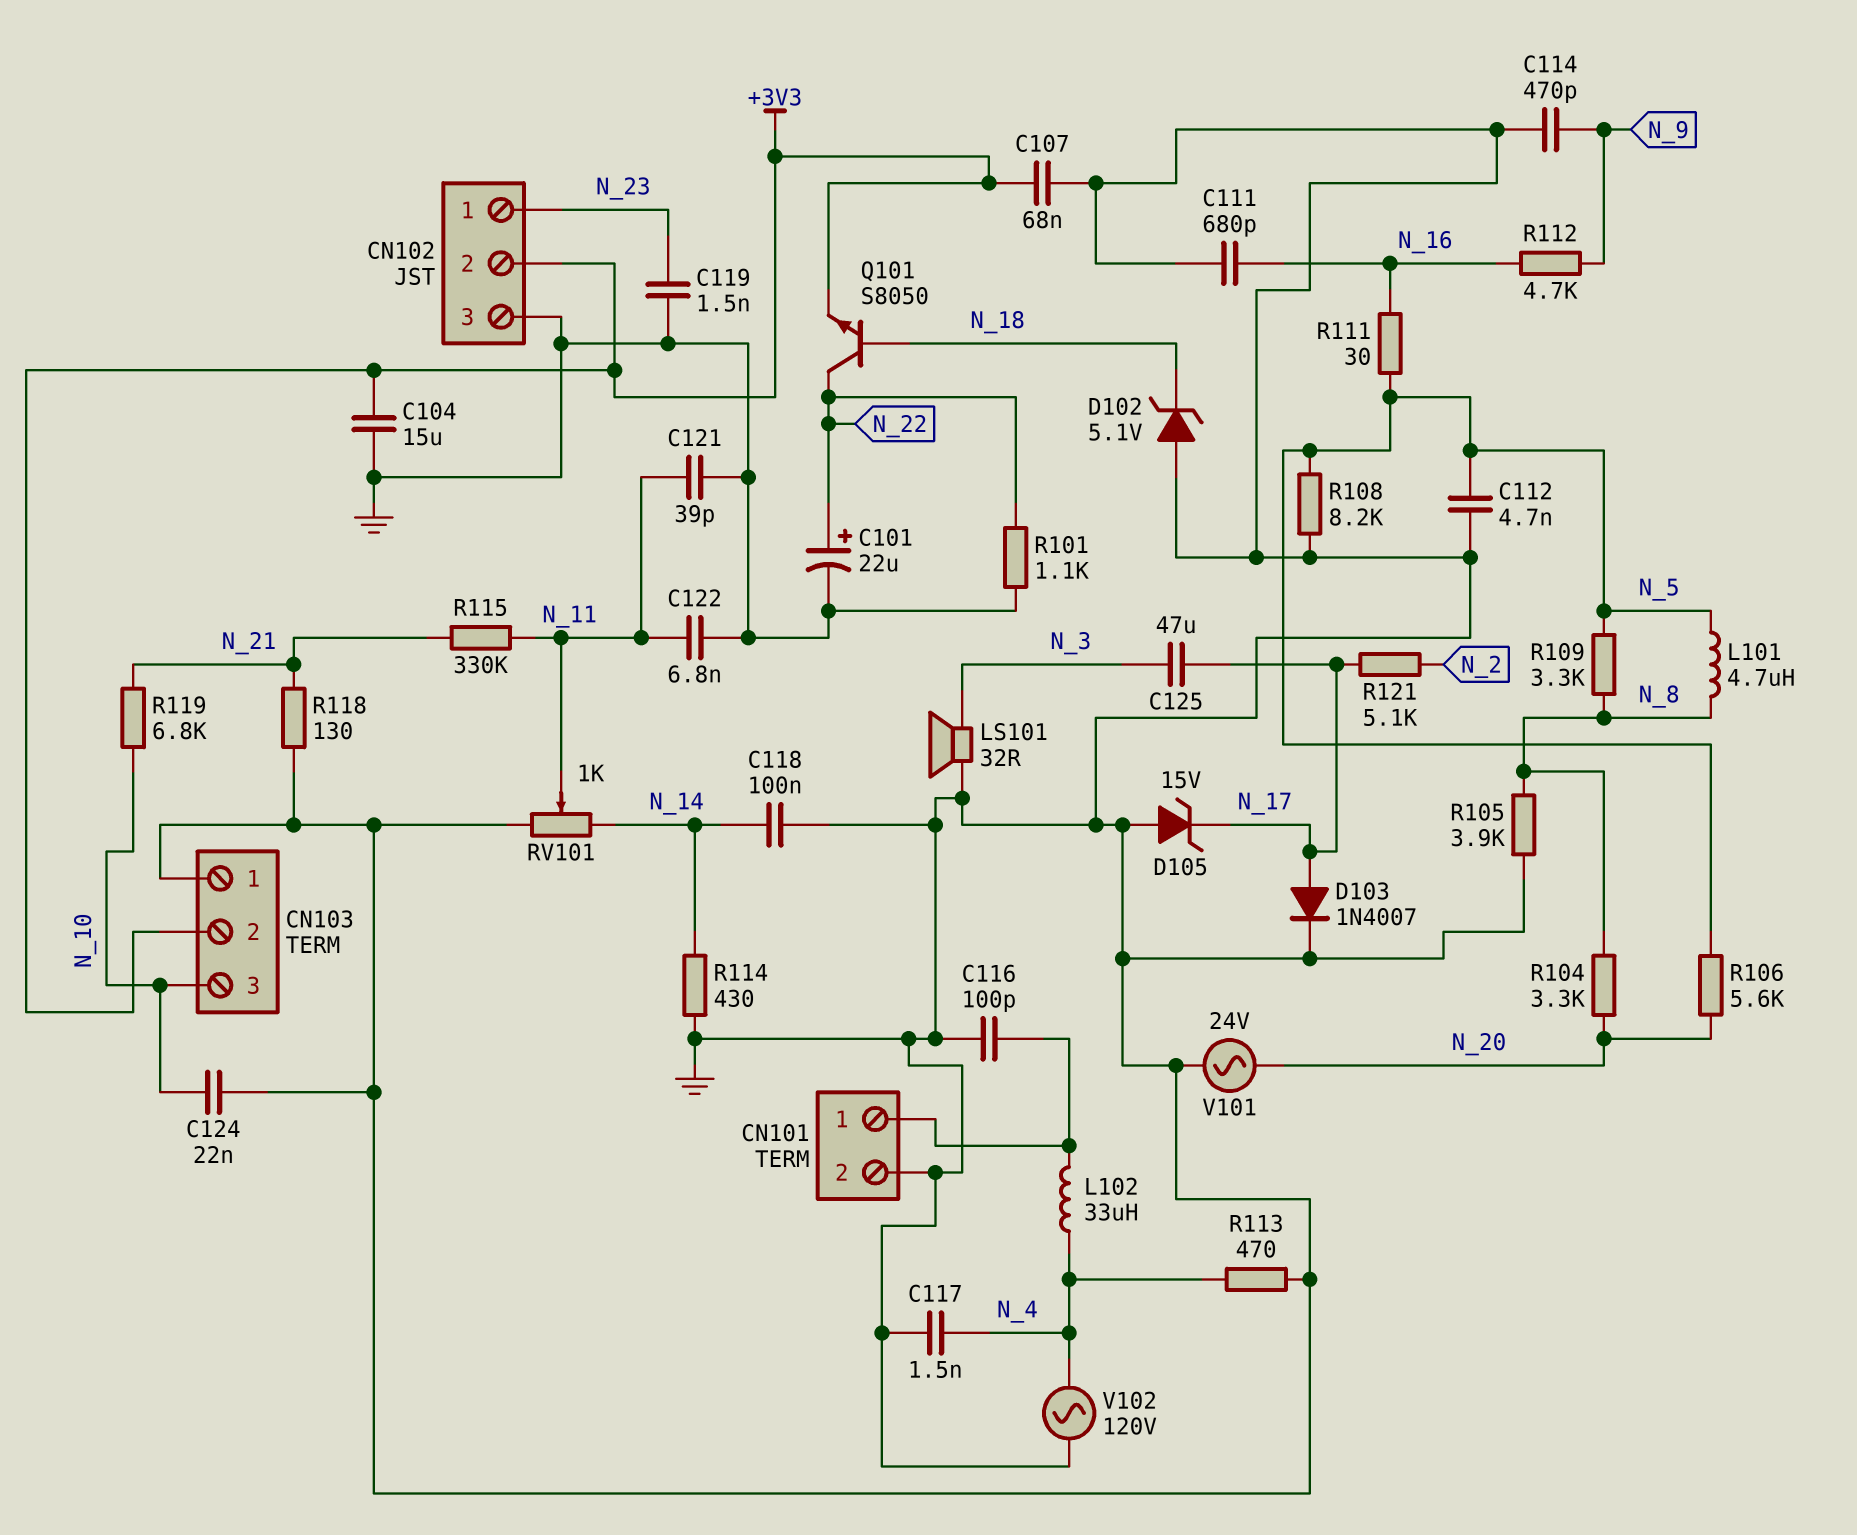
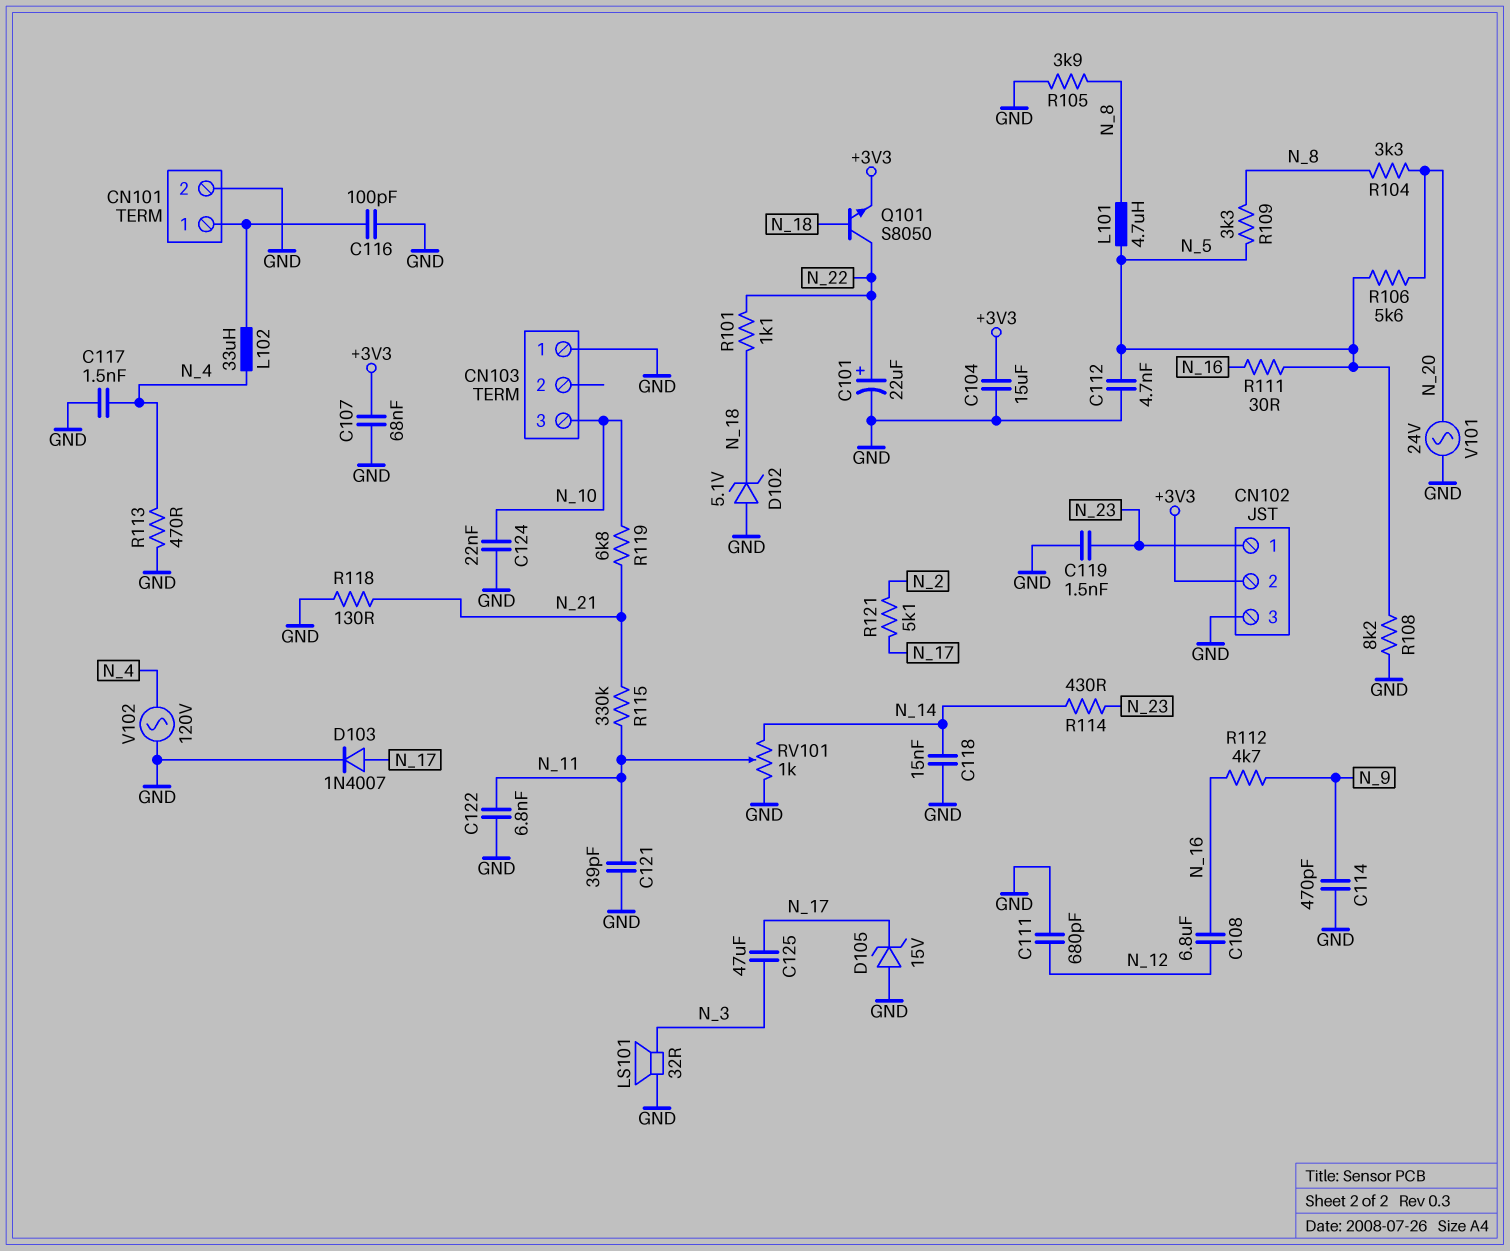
C108: none -> 6.8uF (N_12, N_16)
C111: 680pF (GND, N_16) -> 680pF (GND, N_12)
C118: 100nF (GND, N_14) -> 15nF (GND, N_14)
CN103 pin 2: +3V3 -> none
R101: 1.1k (GND, N_22) -> 1.1k (N_18, N_22)
R114: 430 (GND, N_14) -> 430 (N_14, N_23)

